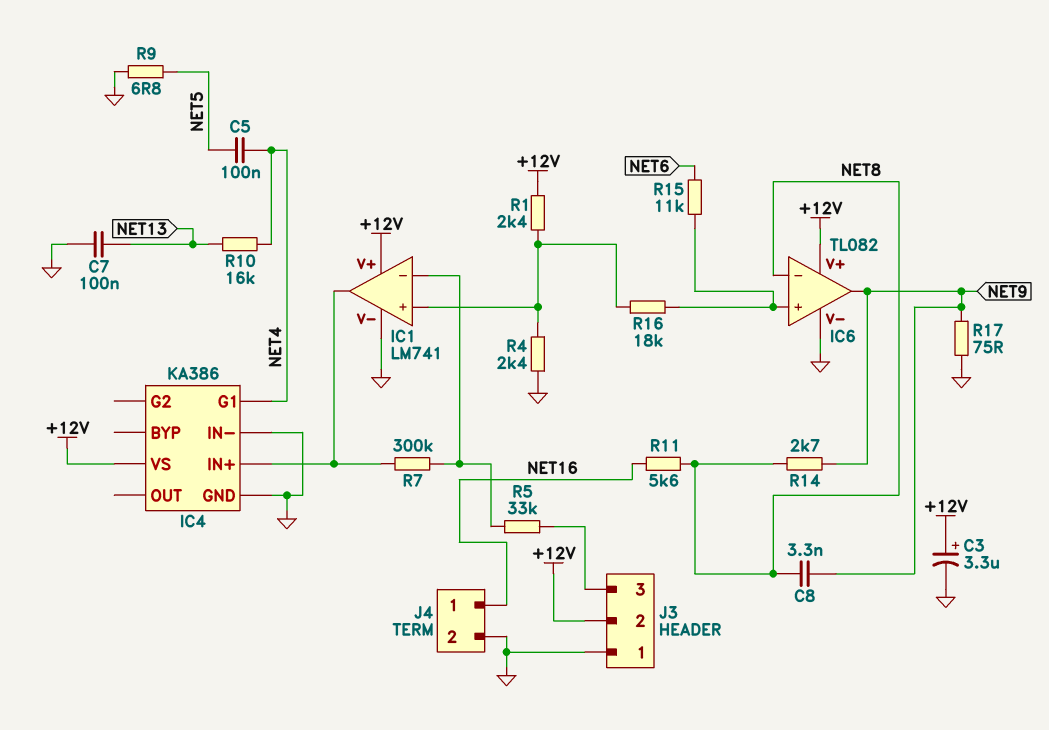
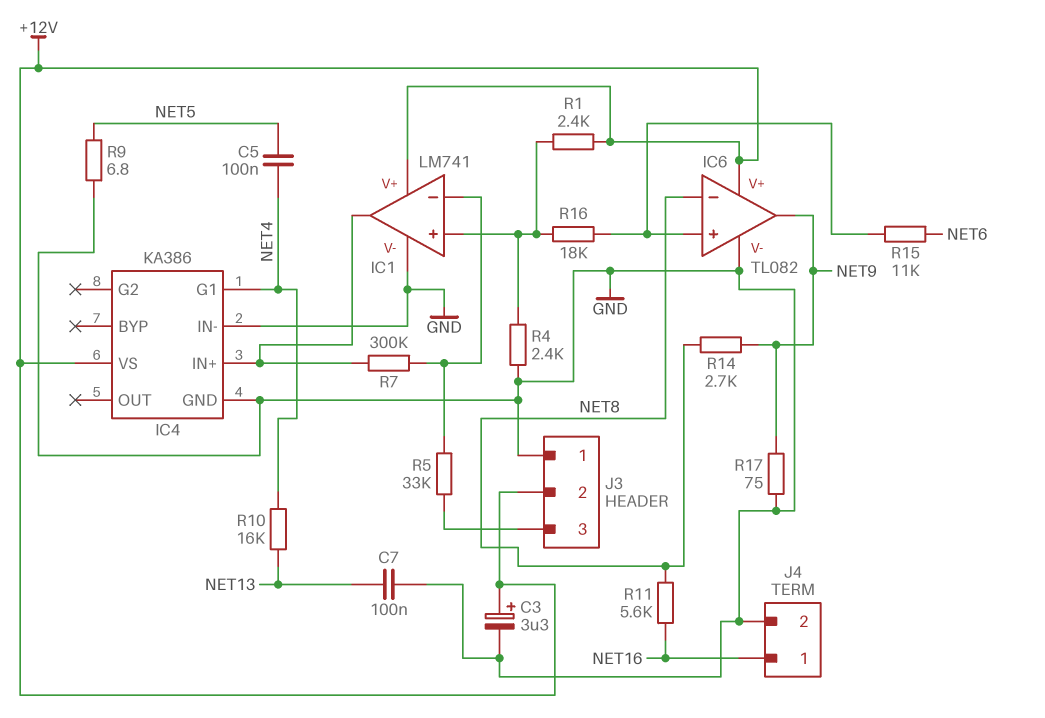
C8: 3.3nF (NET8, NET9) -> none

